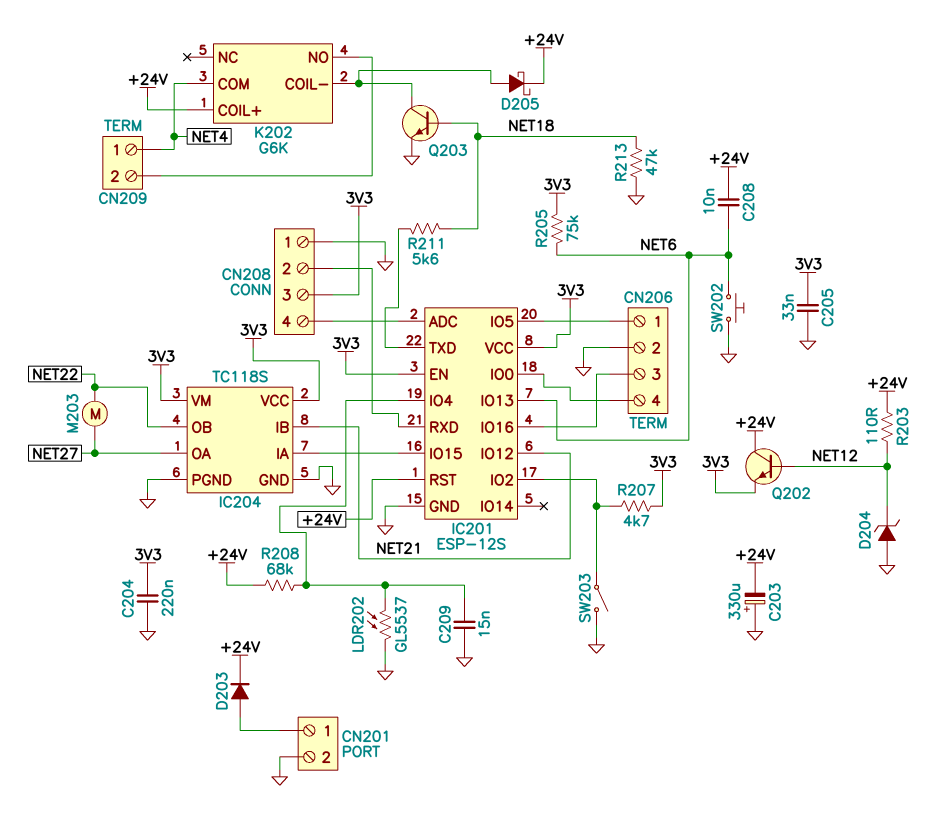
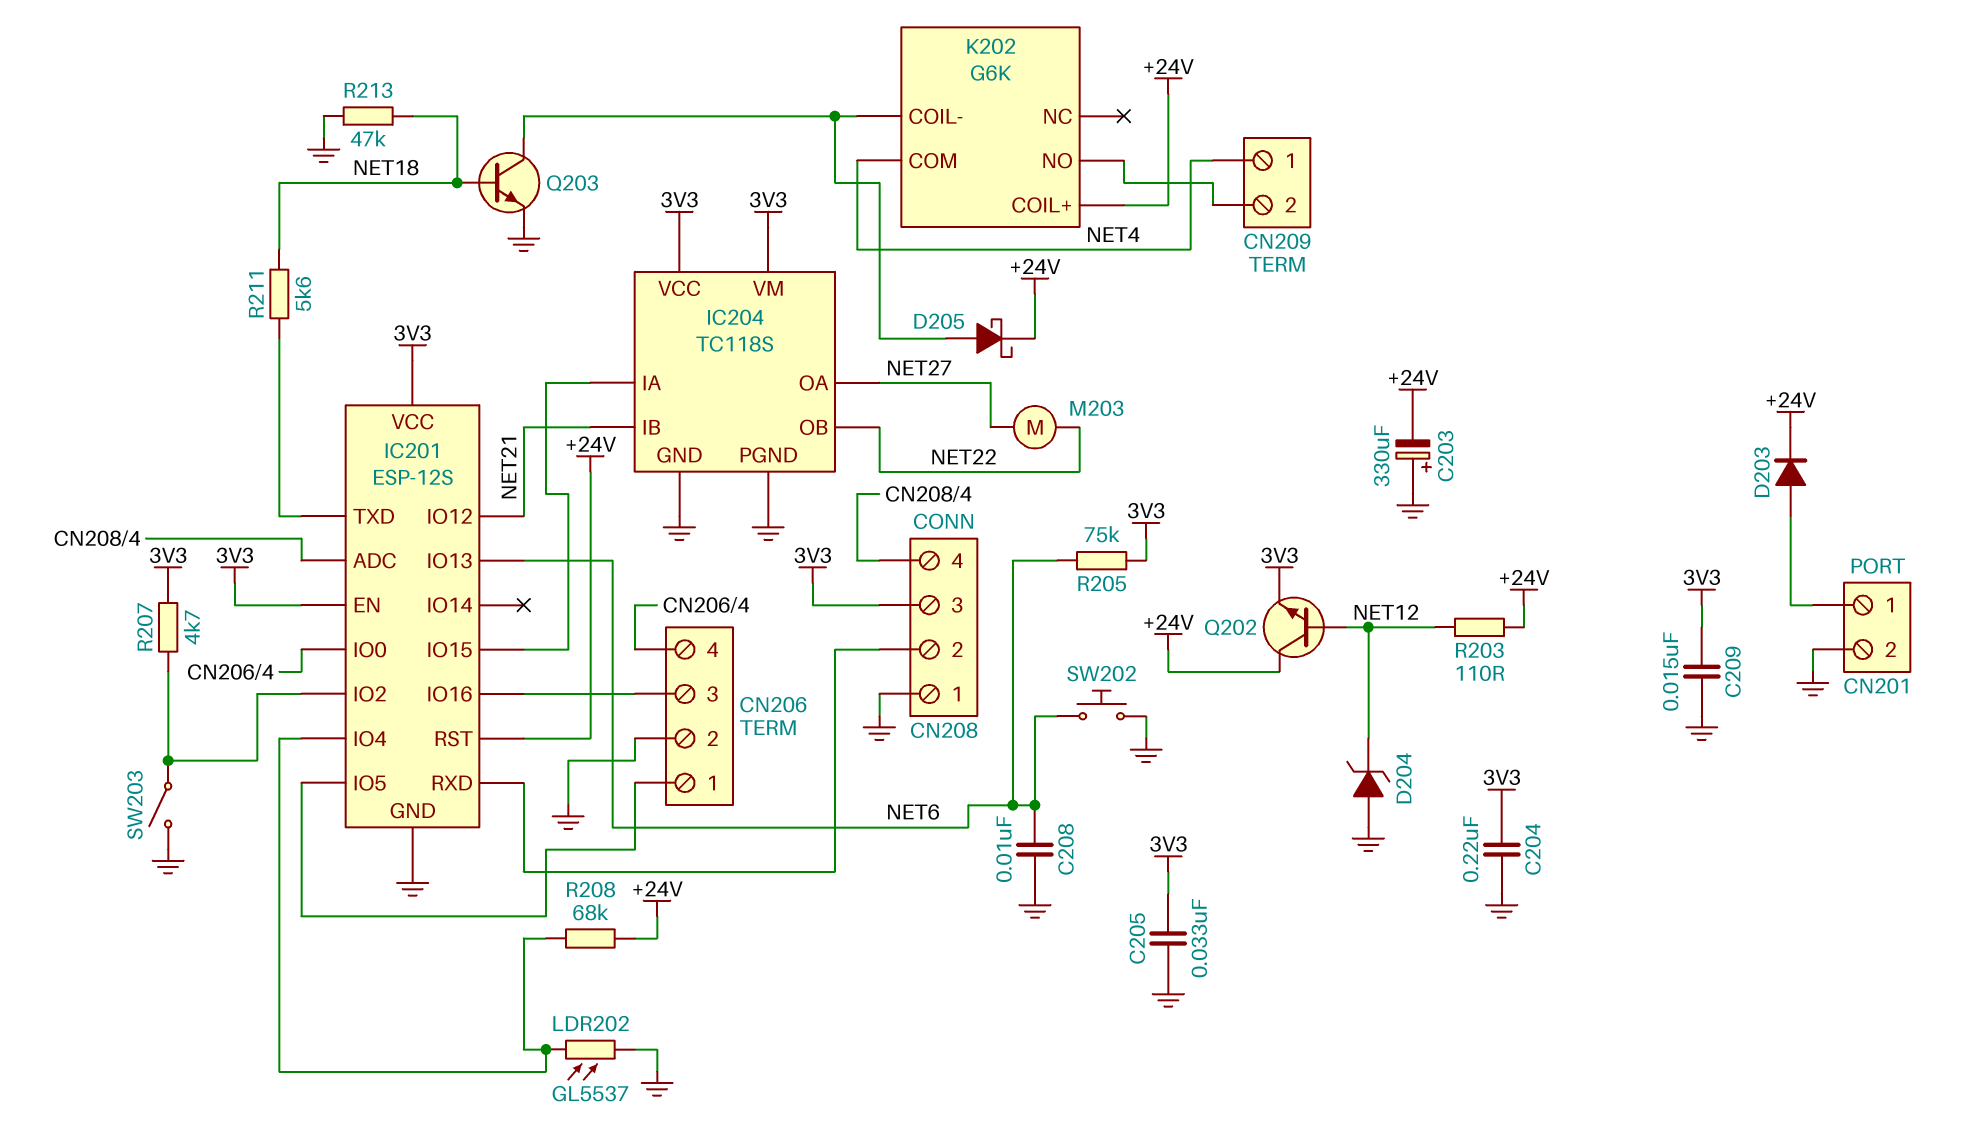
C208: 10nF (+24V, NET6) -> 10nF (GND, NET6)
C209: 15nF (GND, IC201/IO4) -> 15nF (3V3, GND)

